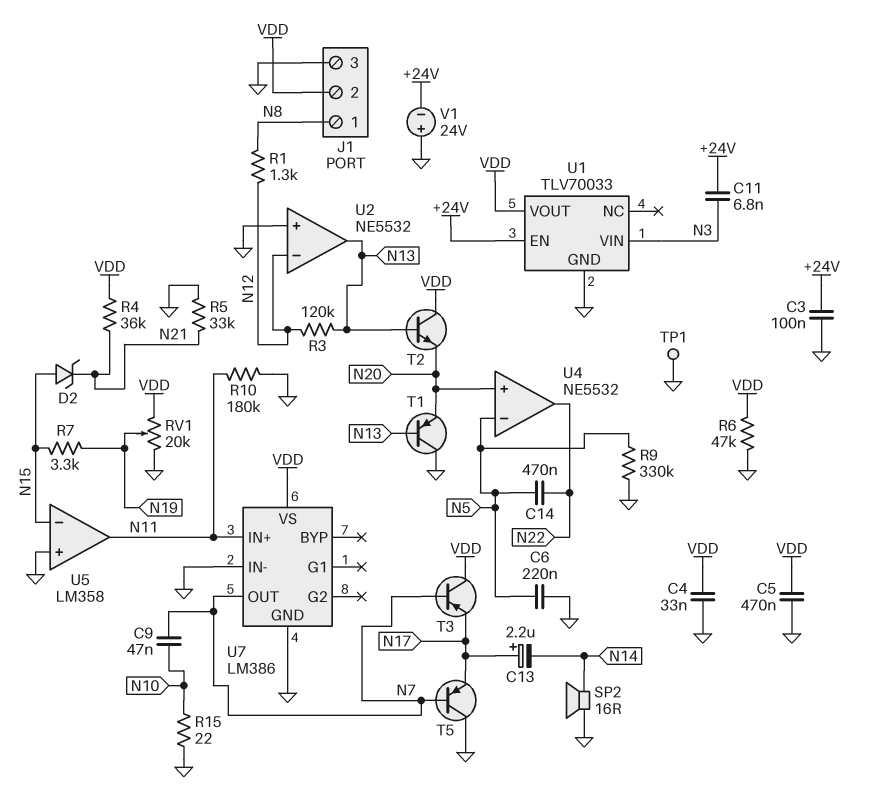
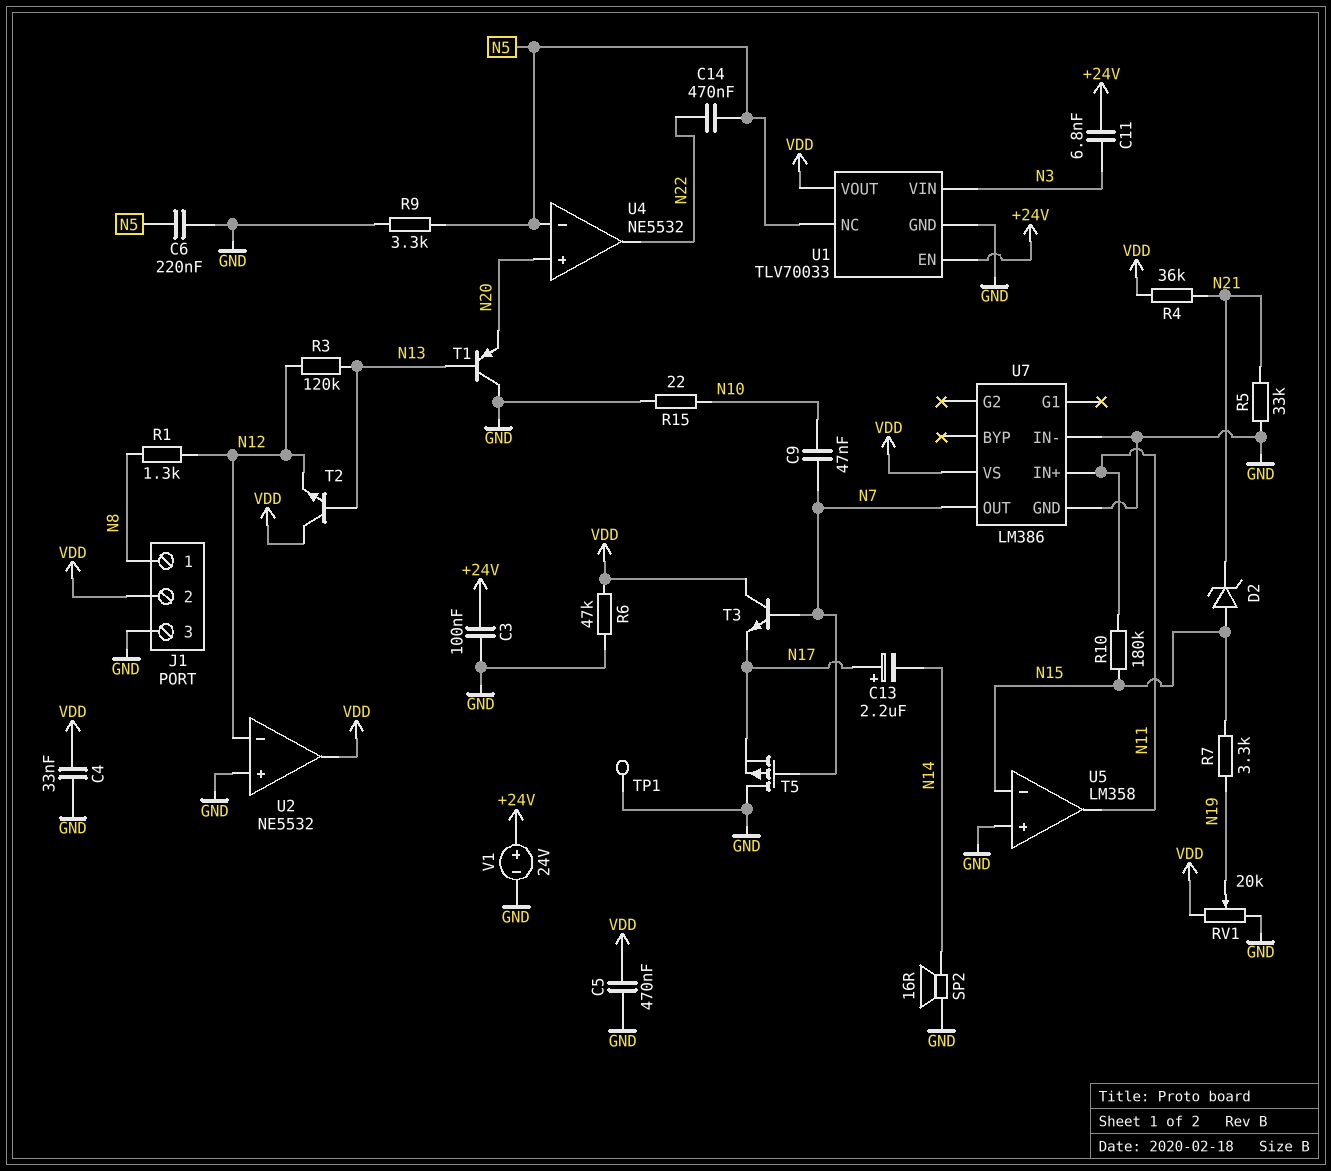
R9: 330k (GND, N5) -> 3.3k (GND, N5)
R10: 180k (GND, N11) -> 180k (N11, N15)
T2: NPN (B N13, C VDD, E N20) -> NPN (B N13, C VDD, E N12)
T3: PNP (B N7, C VDD, E N17) -> NPN (B N7, C VDD, E N17)
T5: PNP (B N7, C GND, E N17) -> PMOS (G N7, D GND, S N17)
U1 pin NC: none -> N5
U2 pin out: N13 -> VDD
V1: 24V (plus GND, minus +24V) -> 24V (plus +24V, minus GND)

